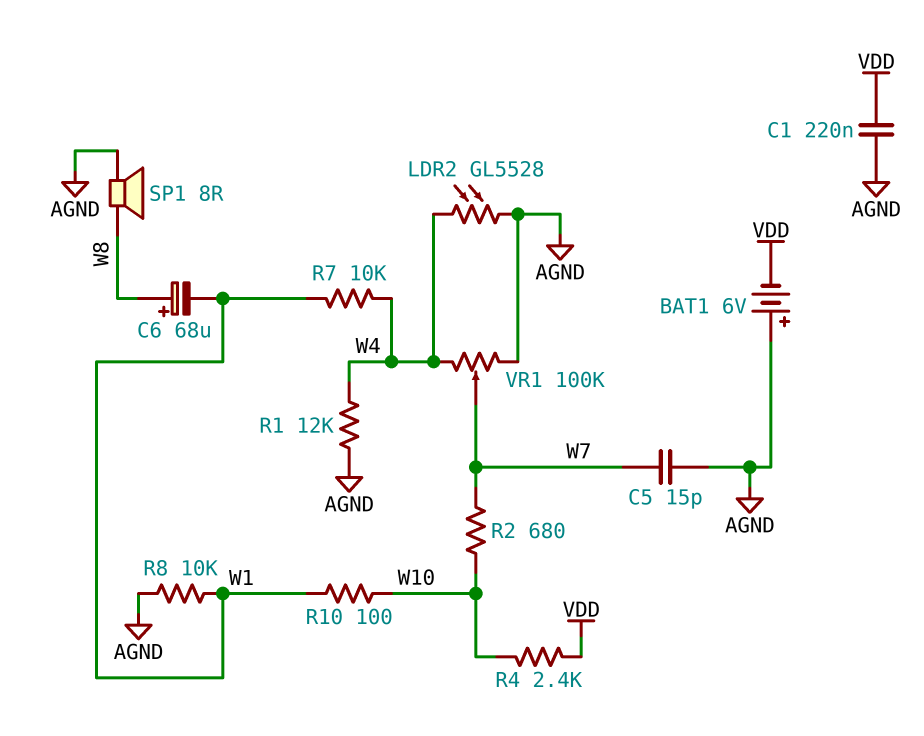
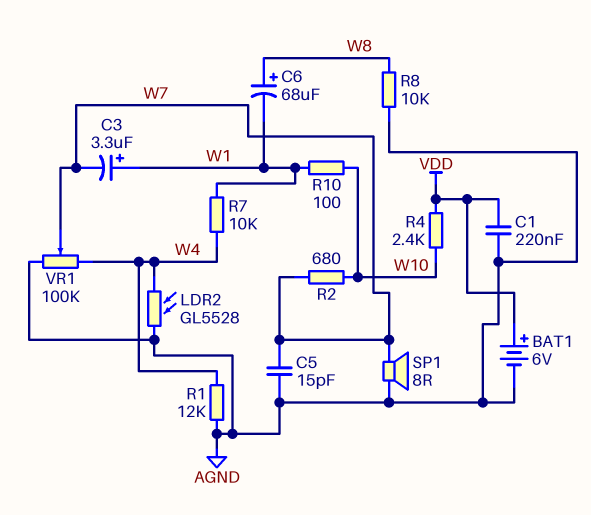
BAT1: 6V (plus AGND, minus VDD) -> 6V (plus VDD, minus AGND)
C3: none -> 3.3uF (plus W1, minus W7)
R8: 10k (AGND, W1) -> 10k (AGND, W8)
SP1: speaker 8R (AGND, W8) -> speaker 8R (AGND, W7)

